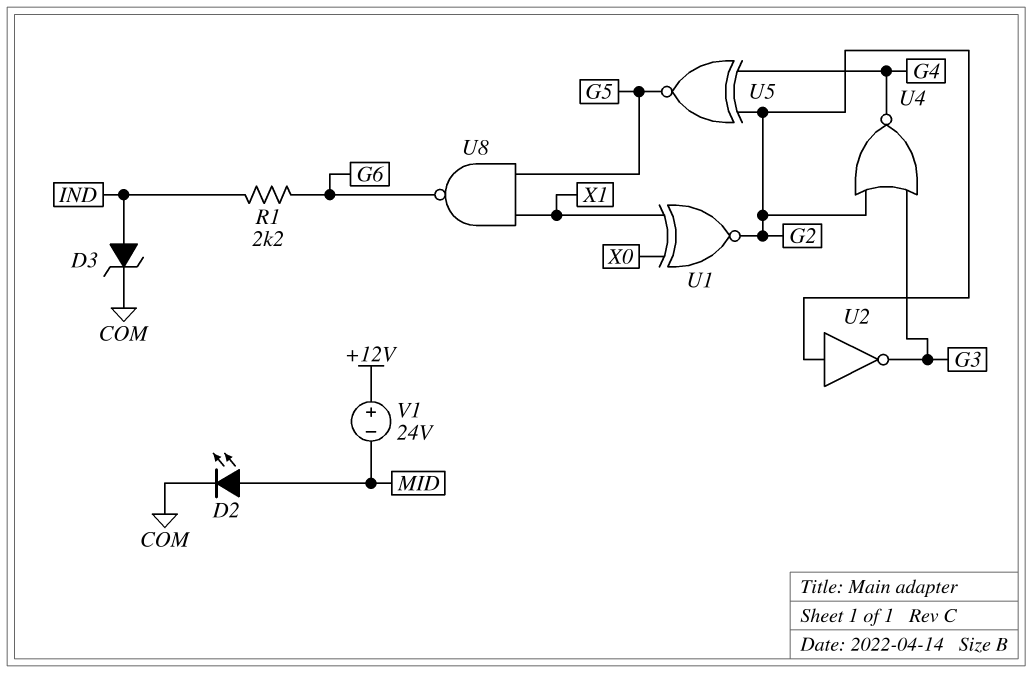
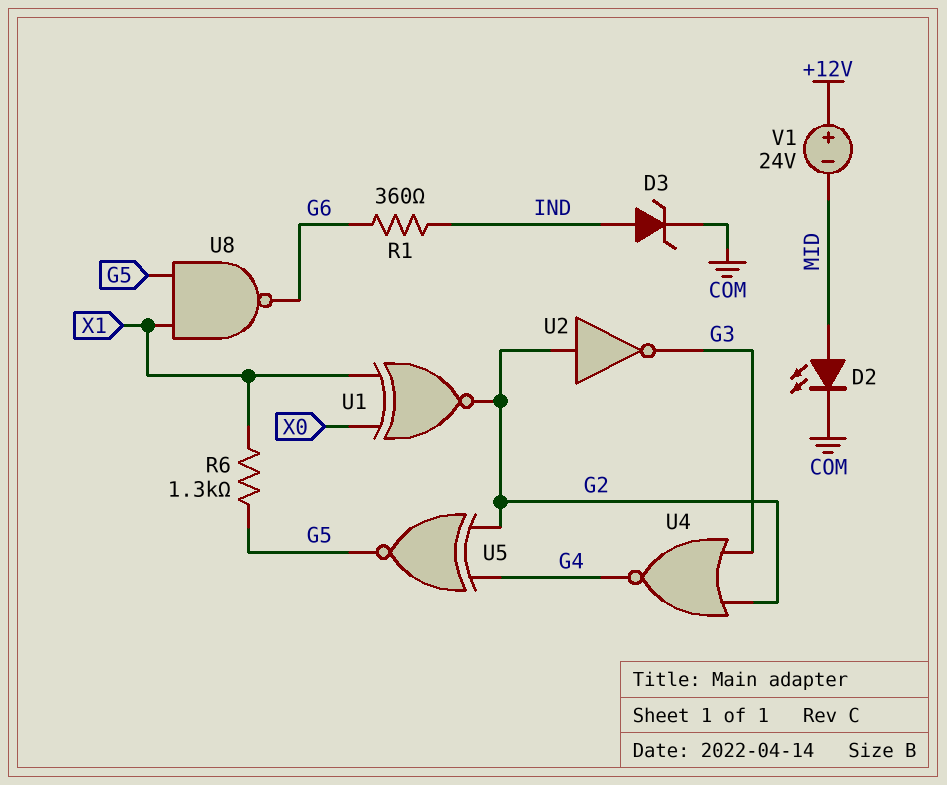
R1: 2.2k (G6, IND) -> 360 (G6, IND)
R6: none -> 1.3k (G5, X1)

